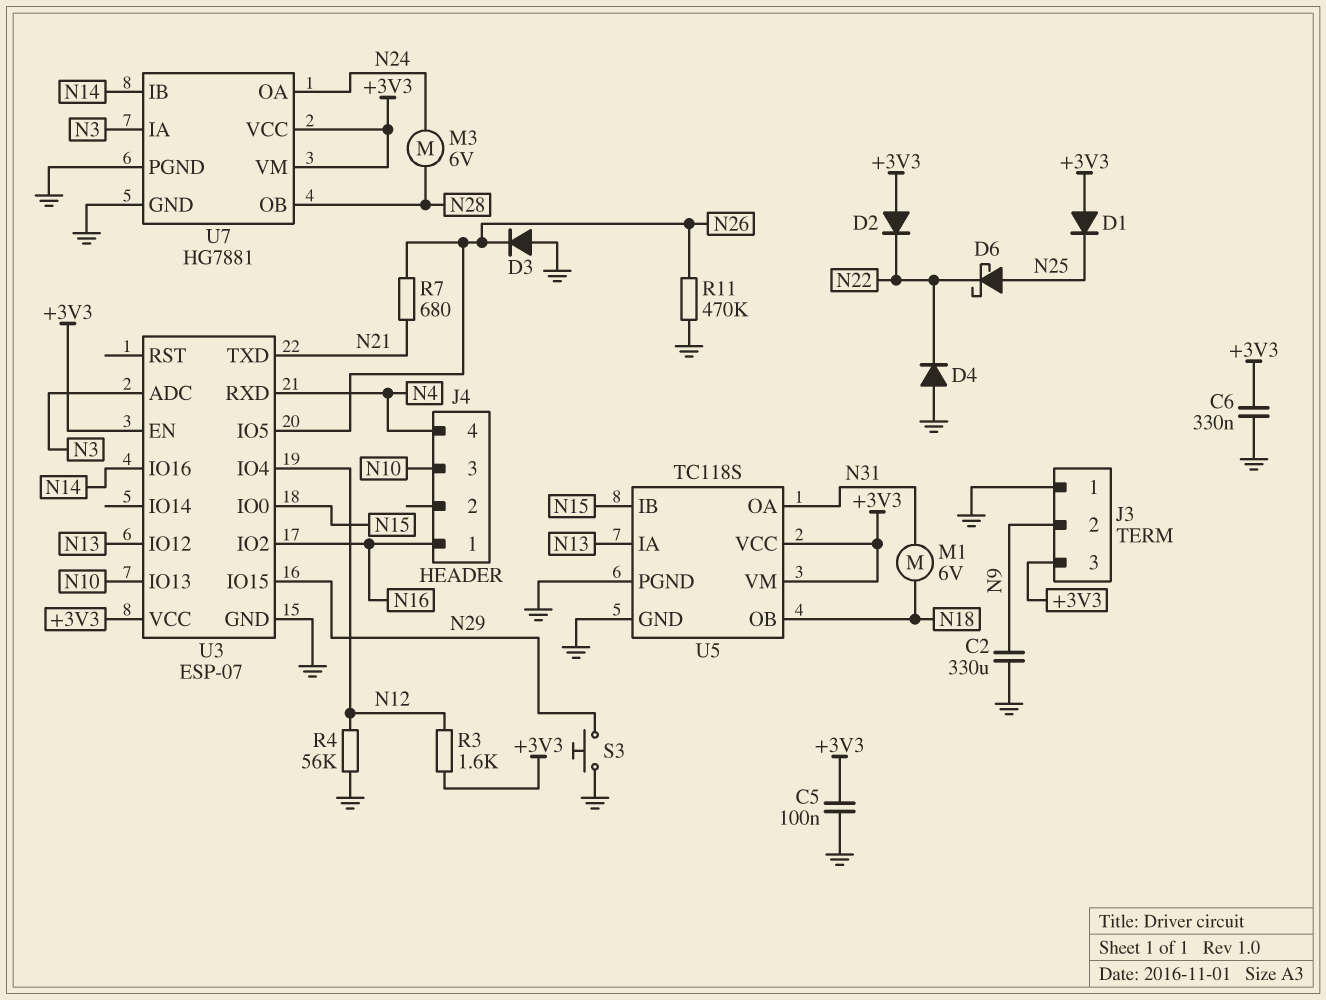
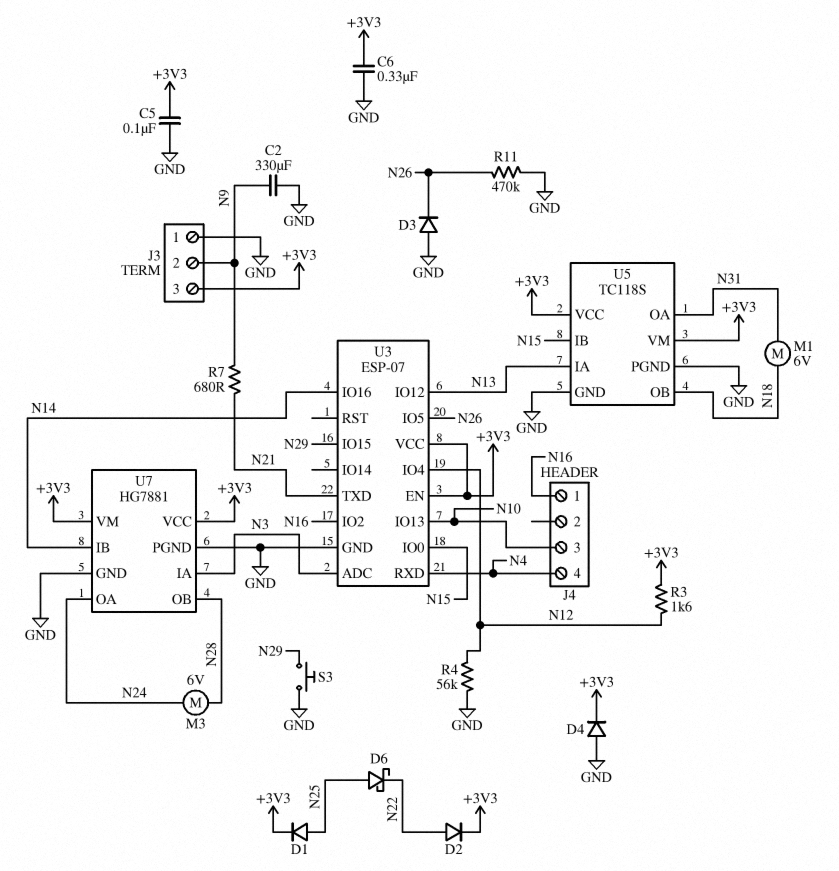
D1: diode (A +3V3, K N25) -> diode (A N25, K +3V3)
D2: diode (A +3V3, K N22) -> diode (A N22, K +3V3)
D4: diode (A GND, K N22) -> diode (A GND, K +3V3)
R7: 680 (N21, N26) -> 680 (N9, N21)

